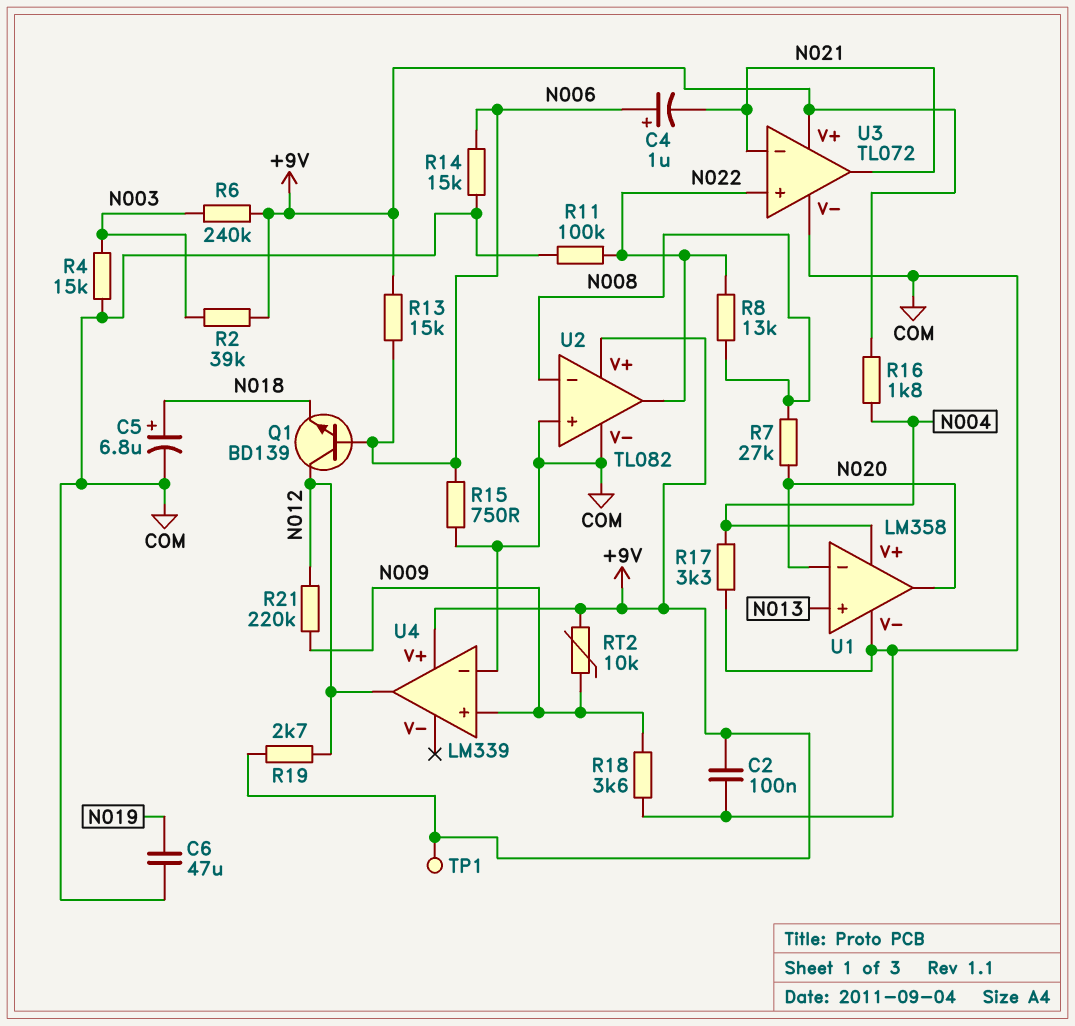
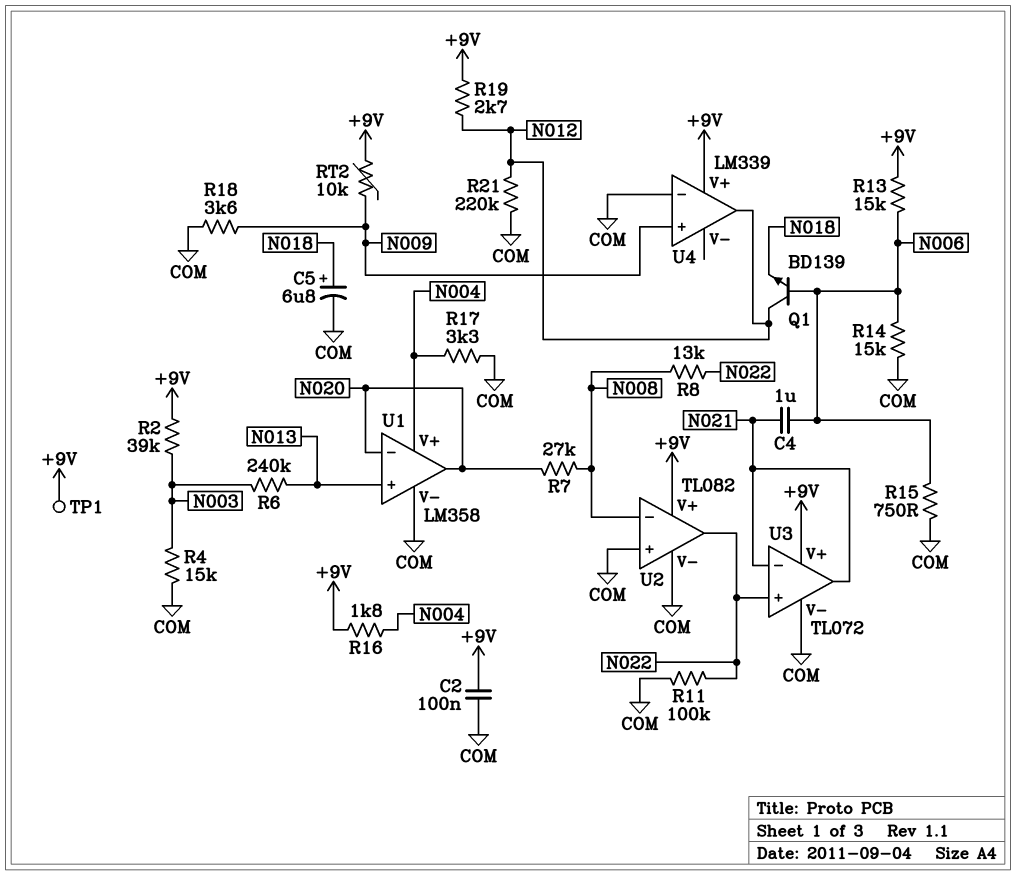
C4: 1uF (plus N006, minus N021) -> 1uF (N006, N021)
C6: 47uF (COM, N019) -> none
R6: 240k (+9V, N003) -> 240k (N003, N013)
R21: 220k (N009, N012) -> 220k (COM, N012)

